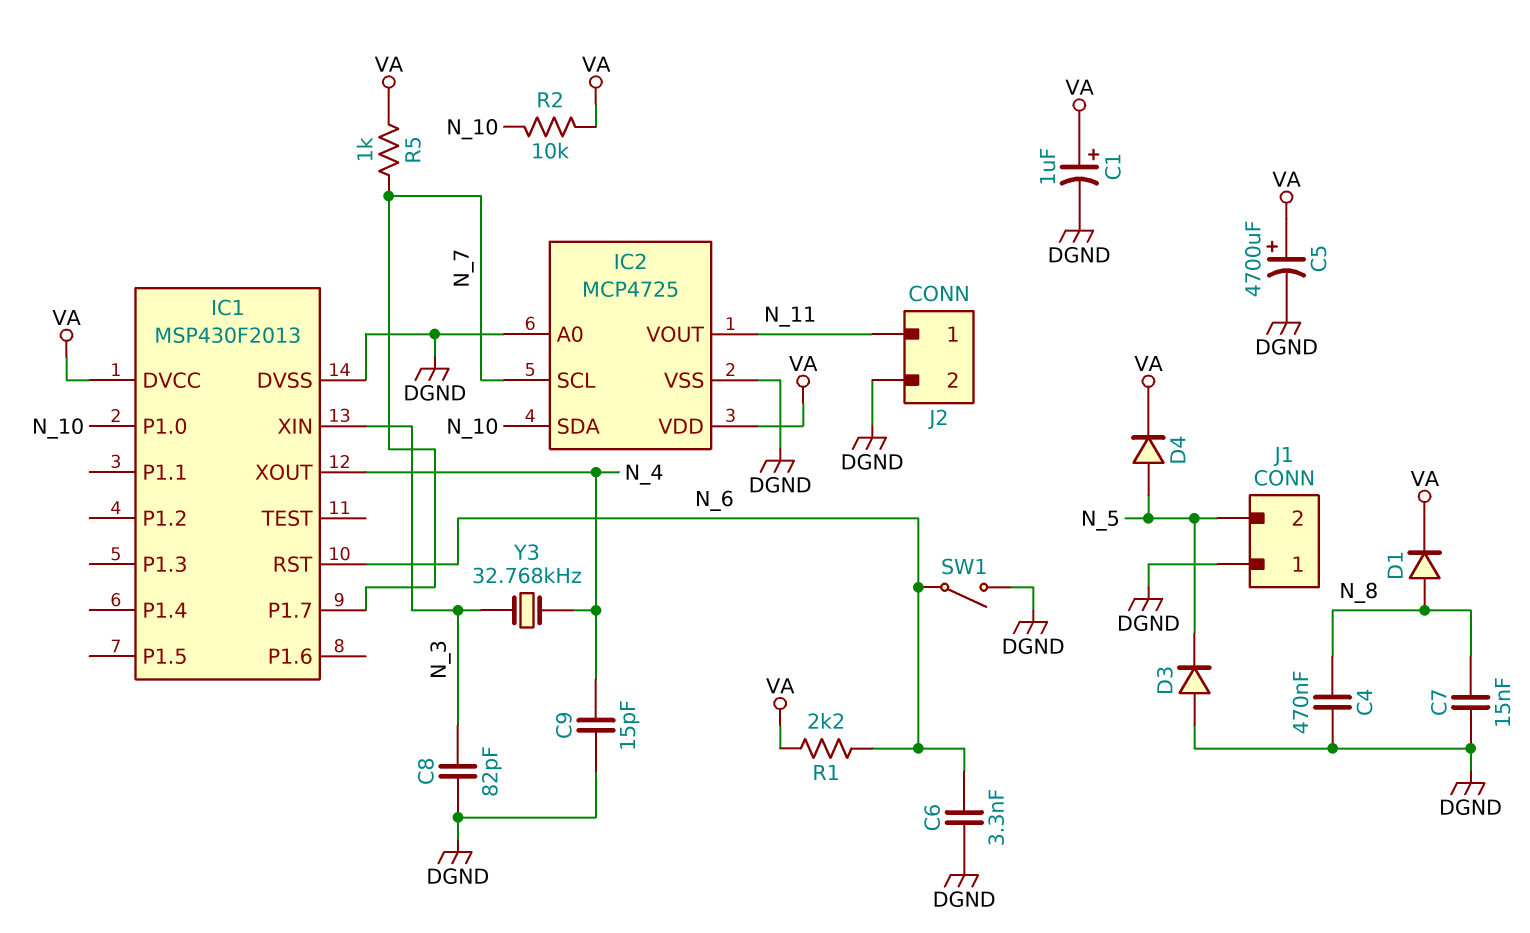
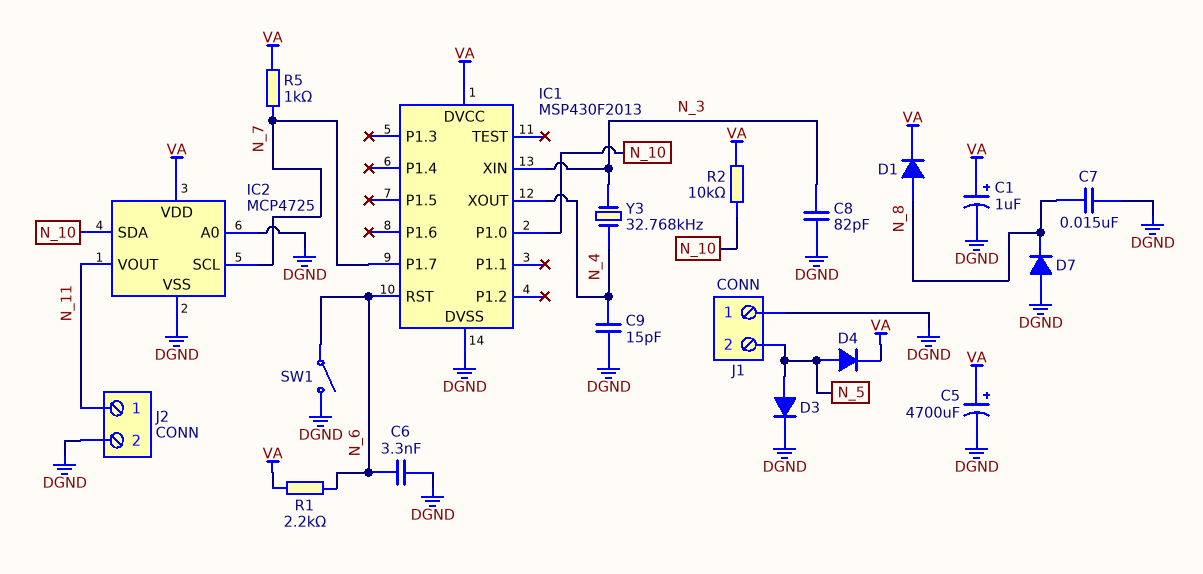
C4: 470nF (DGND, N_8) -> none
D3: diode (A DGND, K N_5) -> diode (A N_5, K DGND)
D7: none -> diode (A DGND, K N_8)

